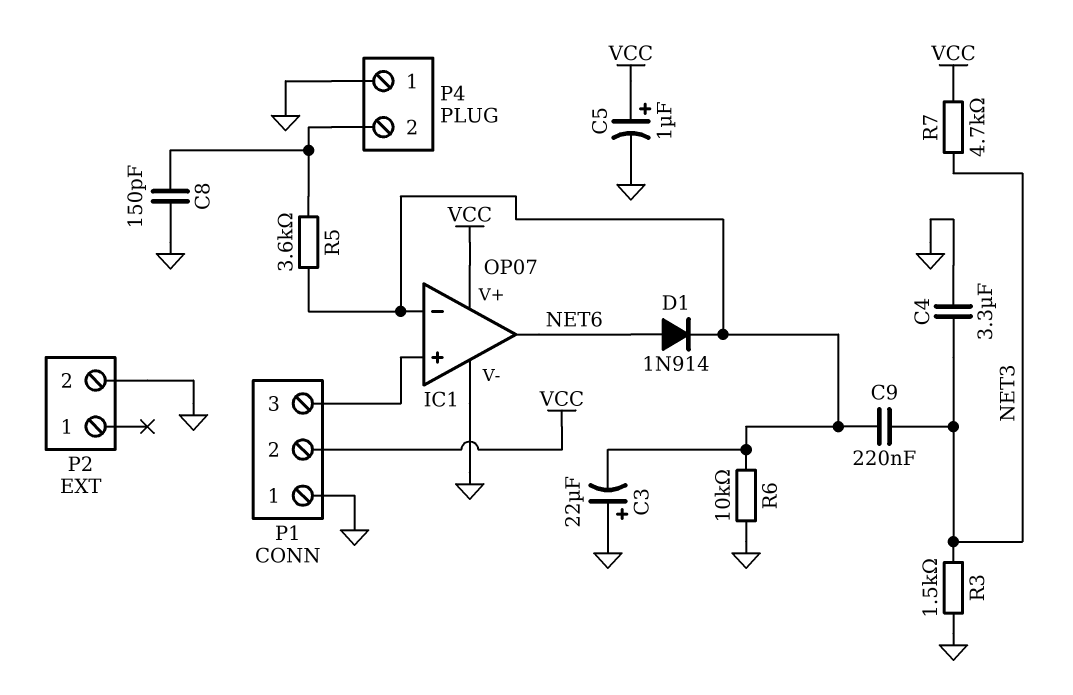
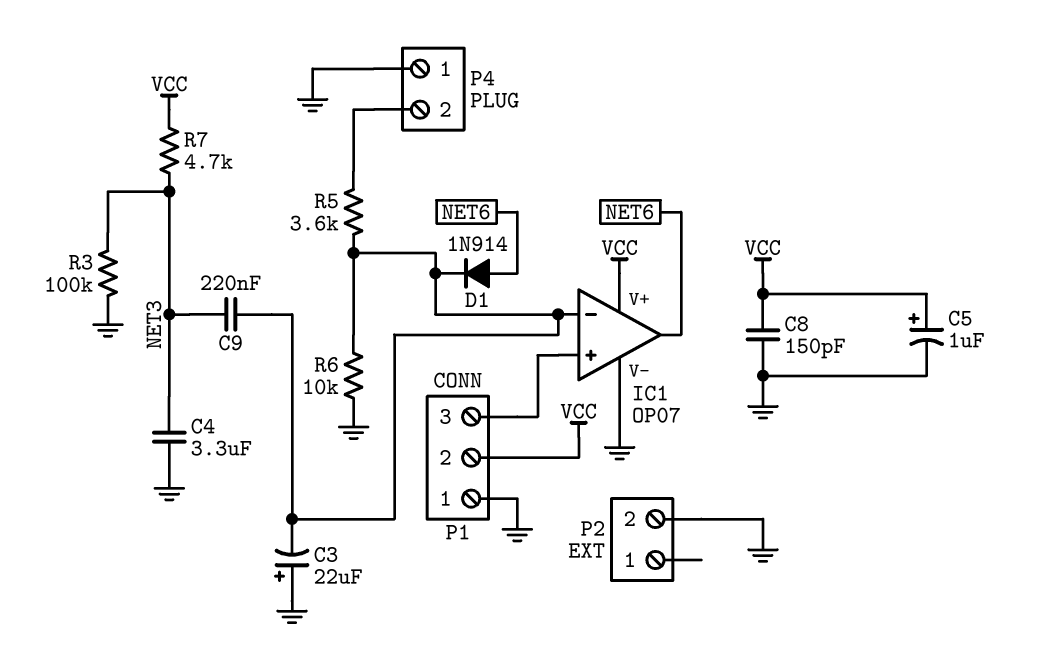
C8: 150pF (GND, P4/2) -> 150pF (GND, VCC)
R3: 1.5k (GND, NET3) -> 100k (GND, NET3)

